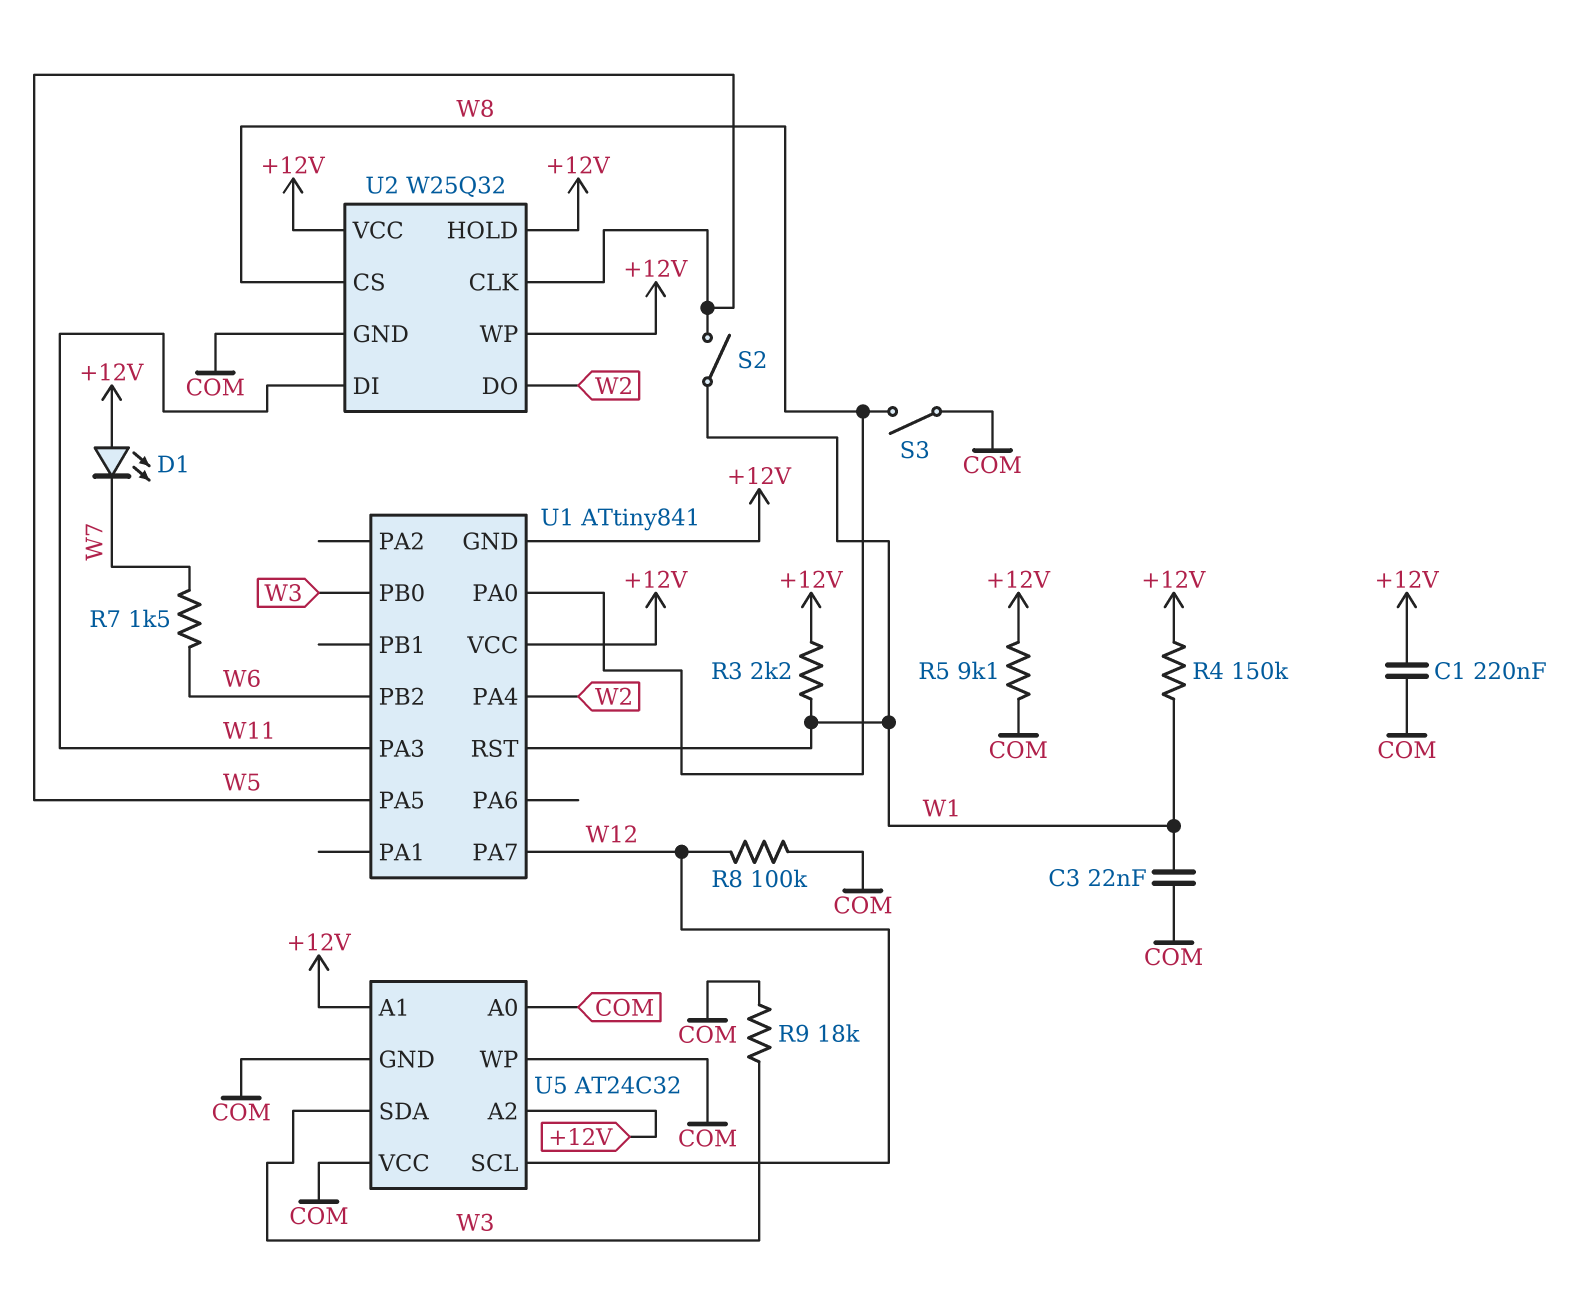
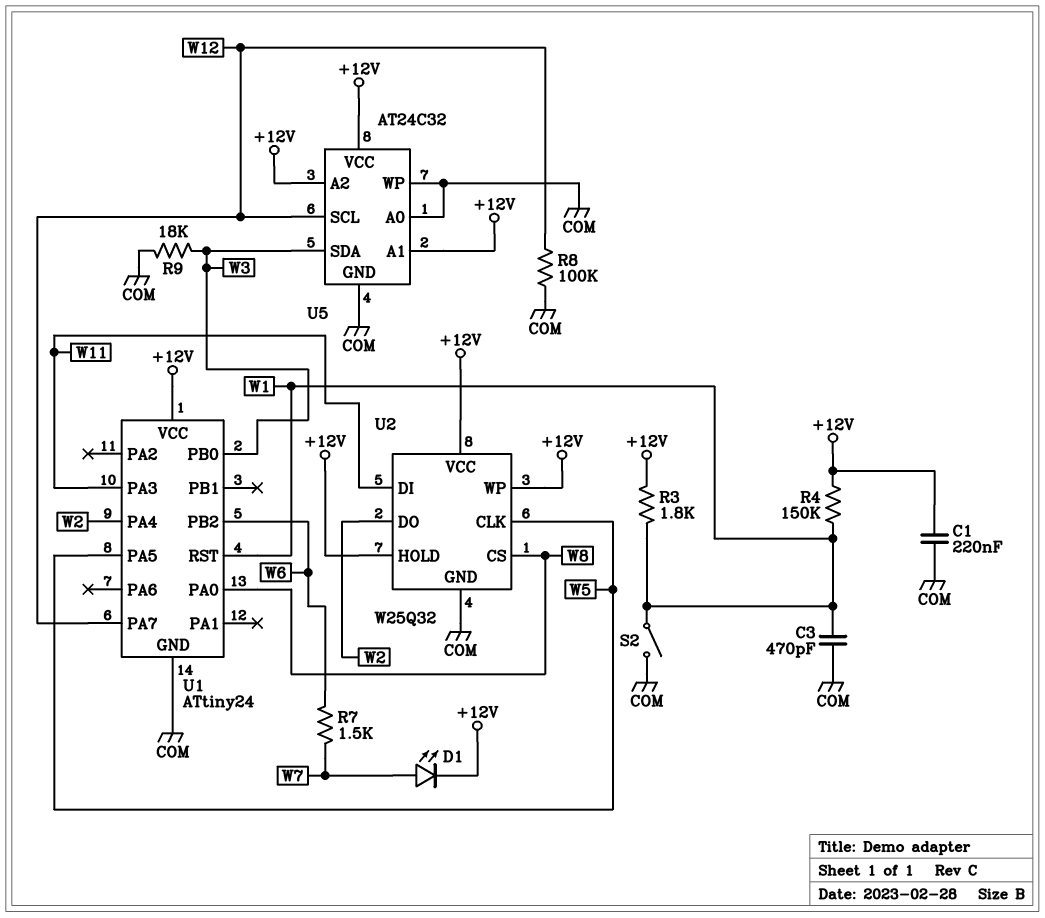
C3: 22nF (COM, W1) -> 470pF (COM, W1)
D1: LED (A +12V, K W7) -> LED (A W7, K +12V)
R3: 2.2k (+12V, W1) -> 1.8k (+12V, W1)
R5: 9.1k (+12V, COM) -> none
S2: switch (W1, W5) -> switch (COM, W1)
S3: switch (COM, W8) -> none
U1: ATtiny841 -> ATtiny24
U1 pin GND: +12V -> COM
U5 pin VCC: COM -> +12V

